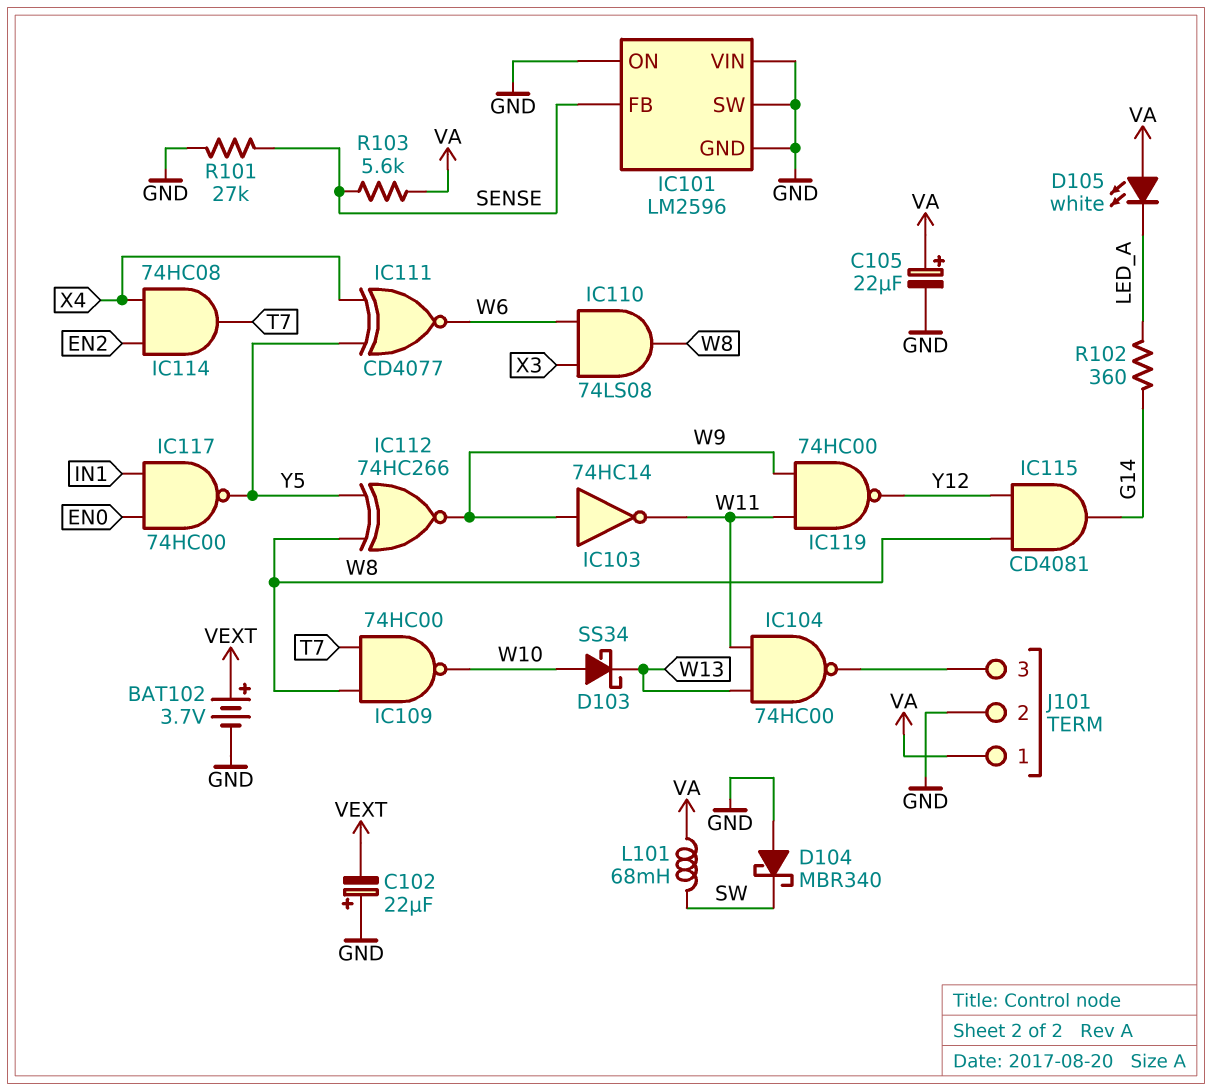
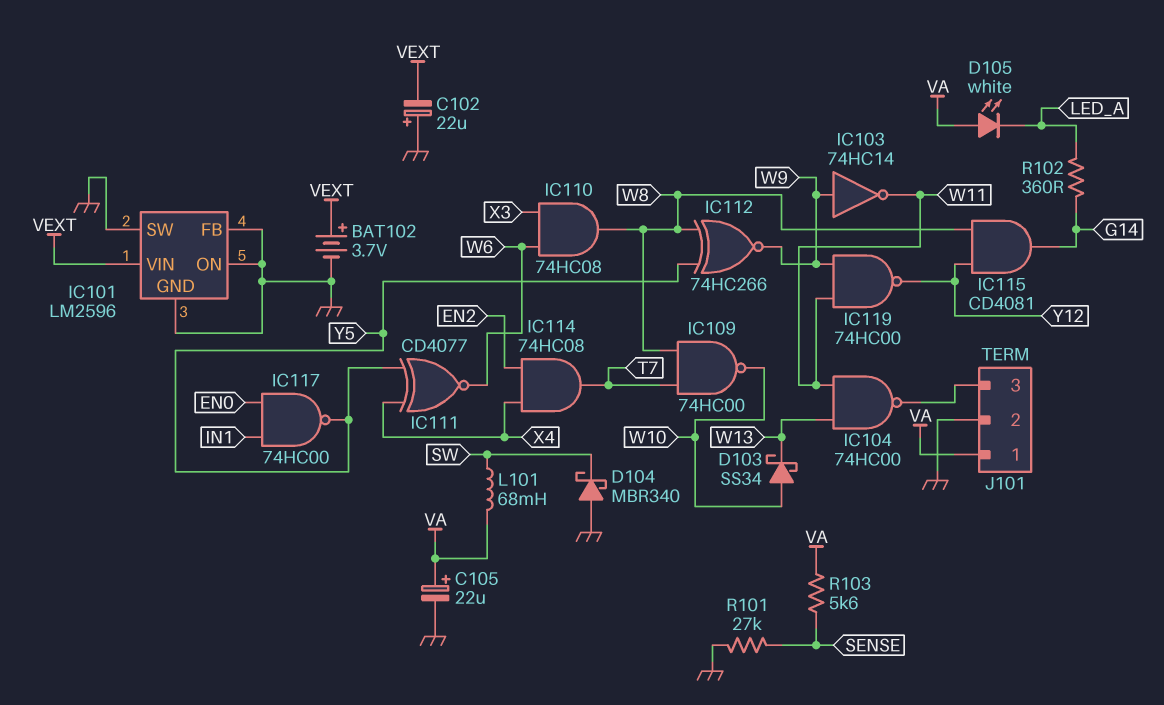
IC101 pin FB: SENSE -> GND
IC101 pin VIN: GND -> VEXT
IC110: AND 74LS08 (in W6, in X3, out W8) -> AND 74HC08 (in W6, in X3, out W8)

